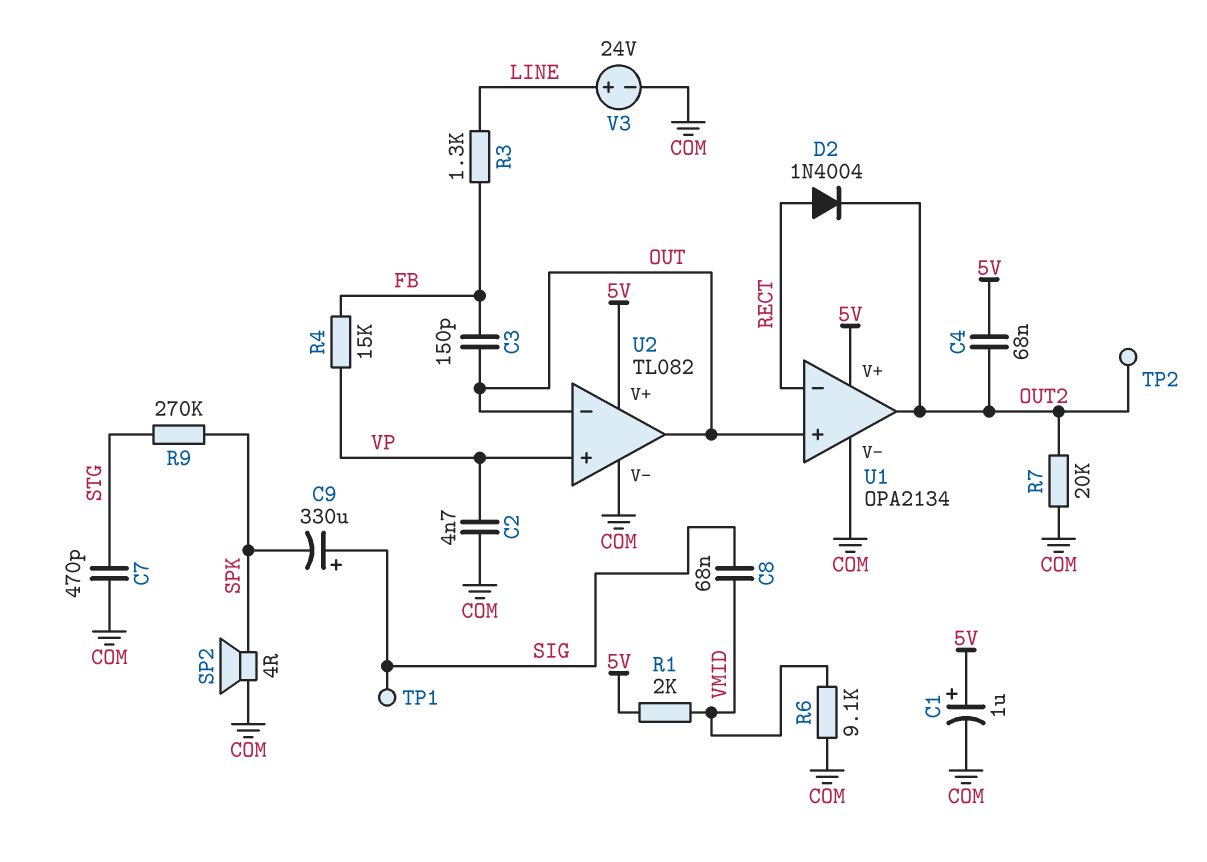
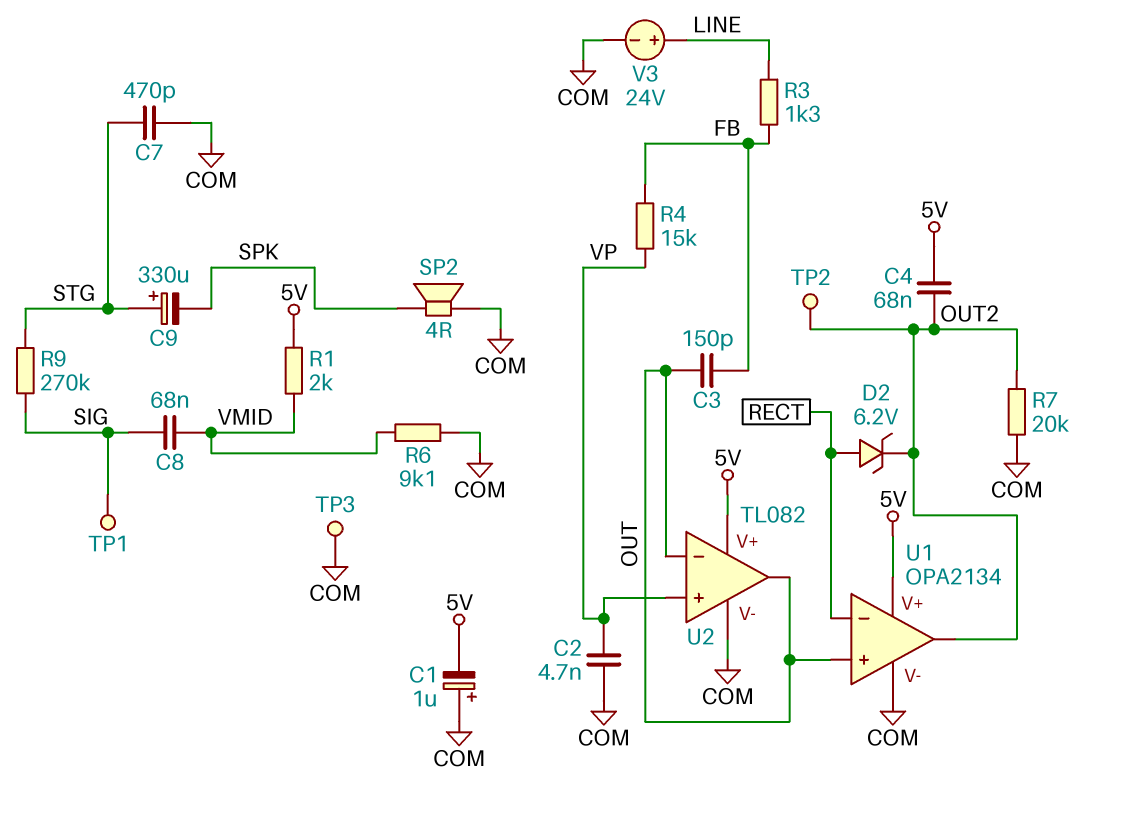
C1: 1uF (plus 5V, minus COM) -> 1uF (plus COM, minus 5V)
C9: 330uF (plus SIG, minus SPK) -> 330uF (plus STG, minus SPK)
D2: diode 1N4004 (A RECT, K OUT2) -> zener 6.2V (A RECT, K OUT2)
R9: 270k (SPK, STG) -> 270k (SIG, STG)
TP3: none -> test point (COM)

